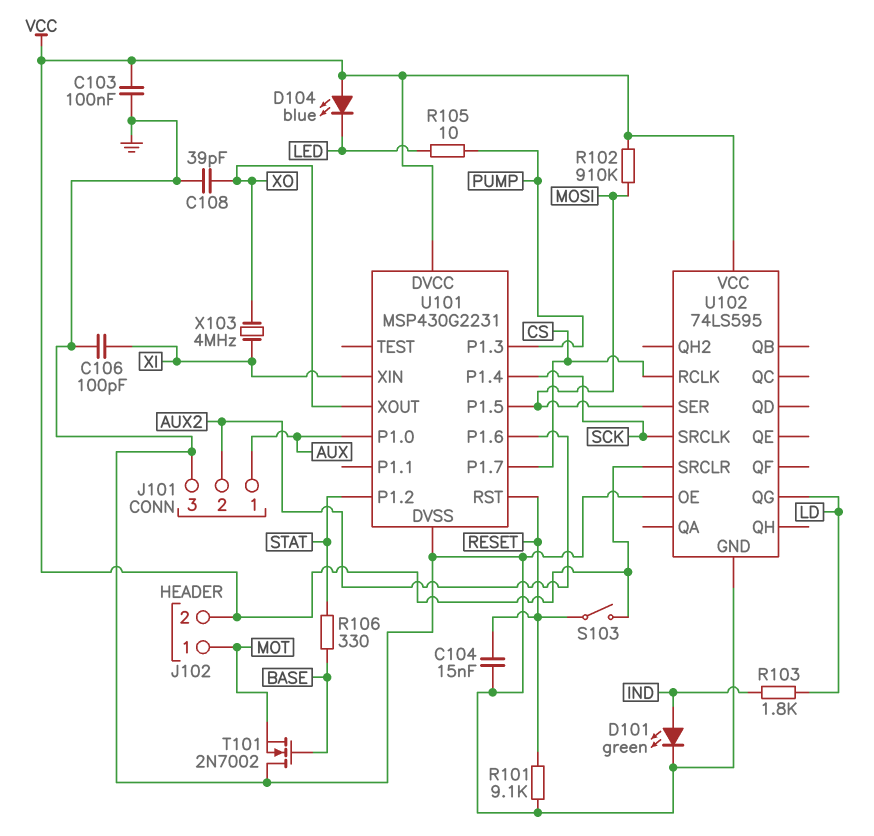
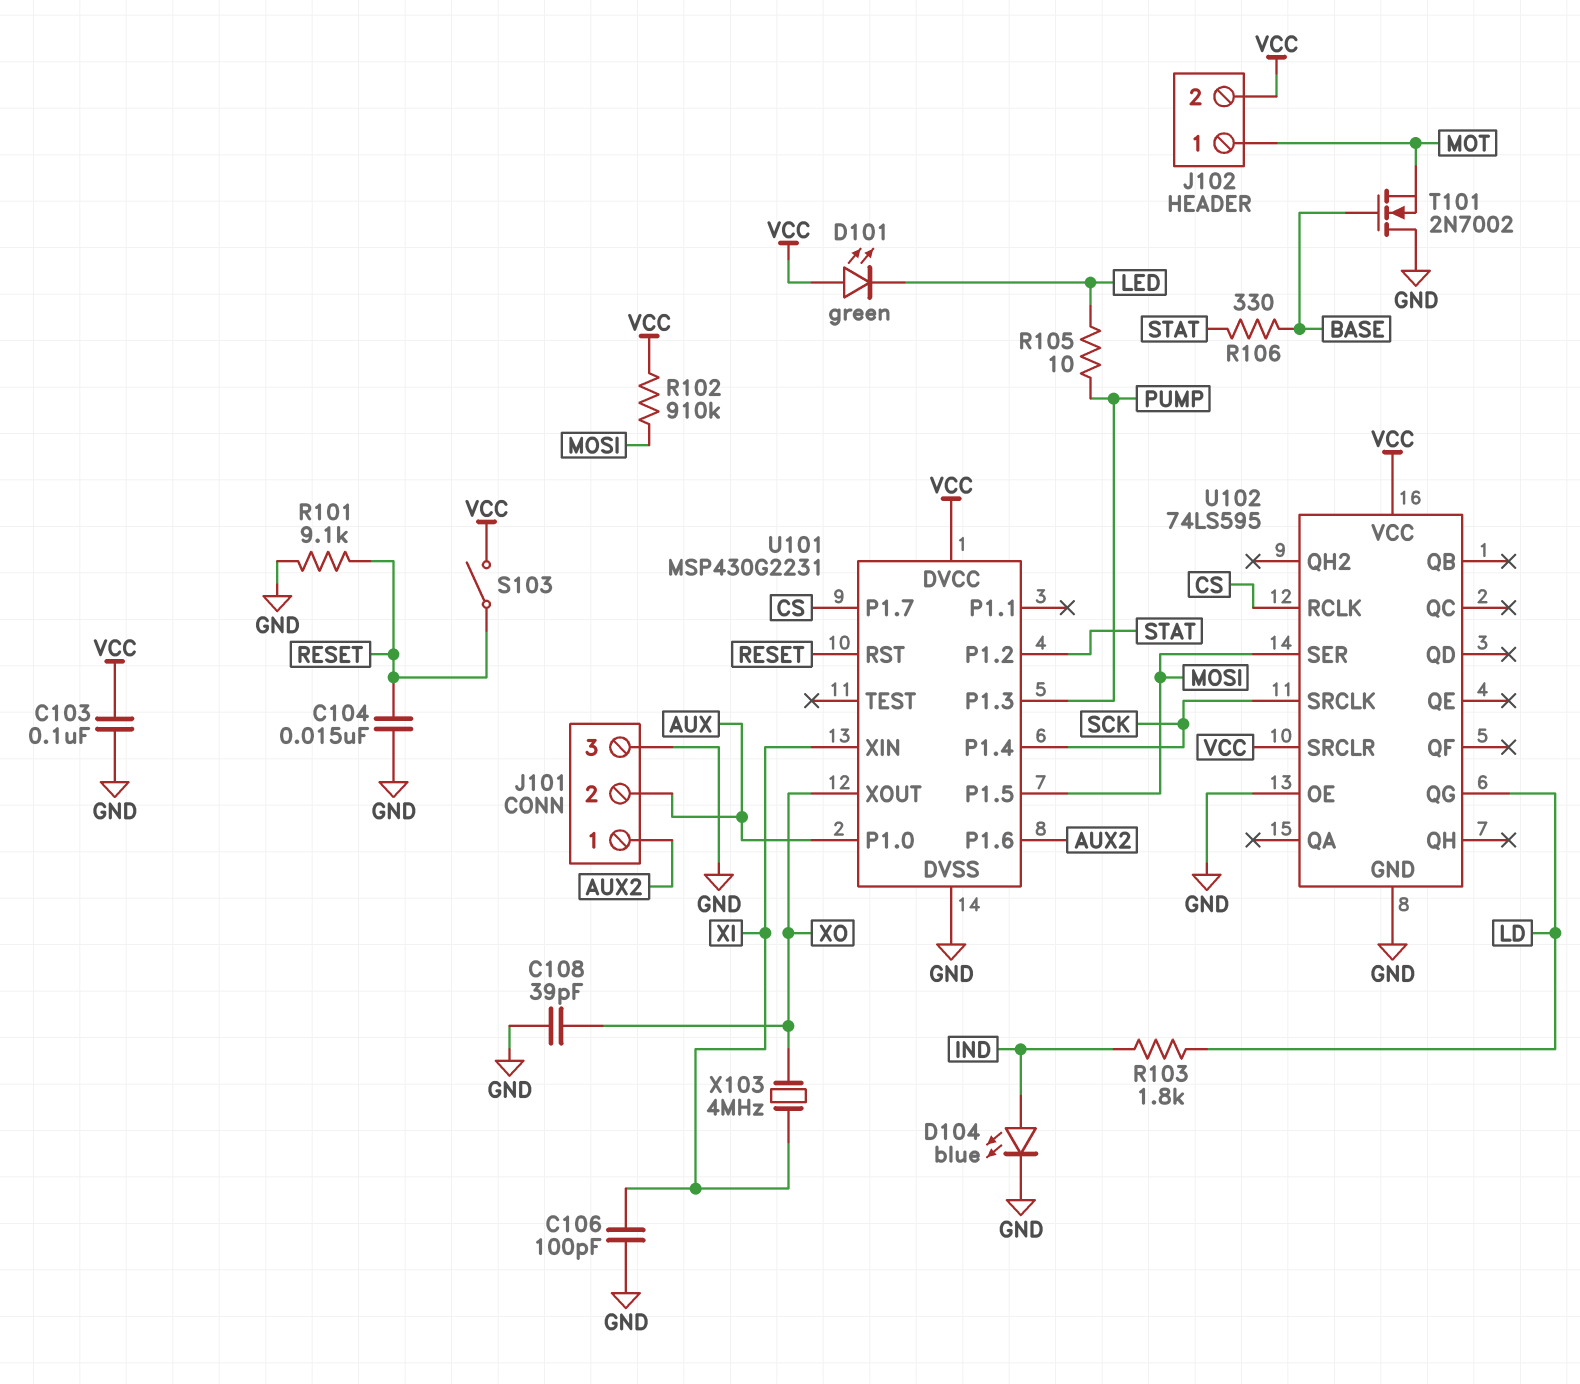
D101: LED green (A IND, K GND) -> LED green (A VCC, K LED)
D104: LED blue (A VCC, K LED) -> LED blue (A IND, K GND)
J101 pin 1: AUX -> AUX2
J101 pin 2: AUX2 -> AUX

